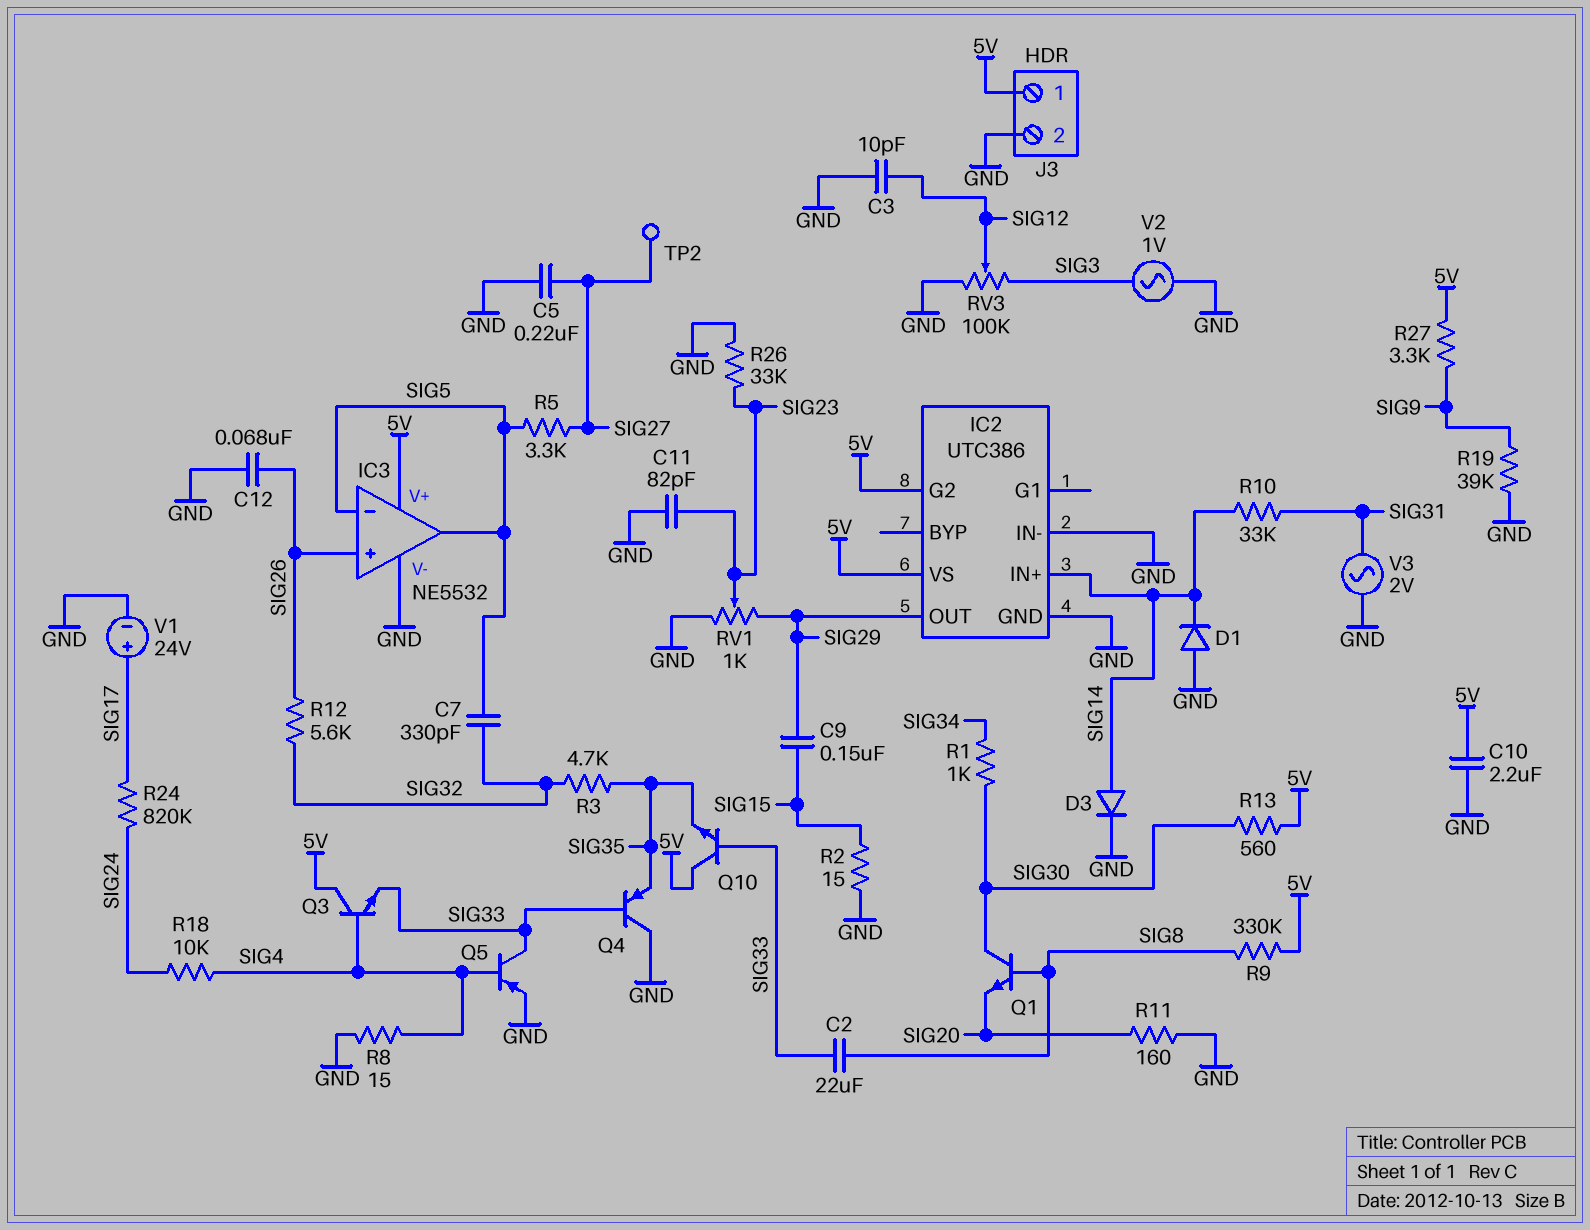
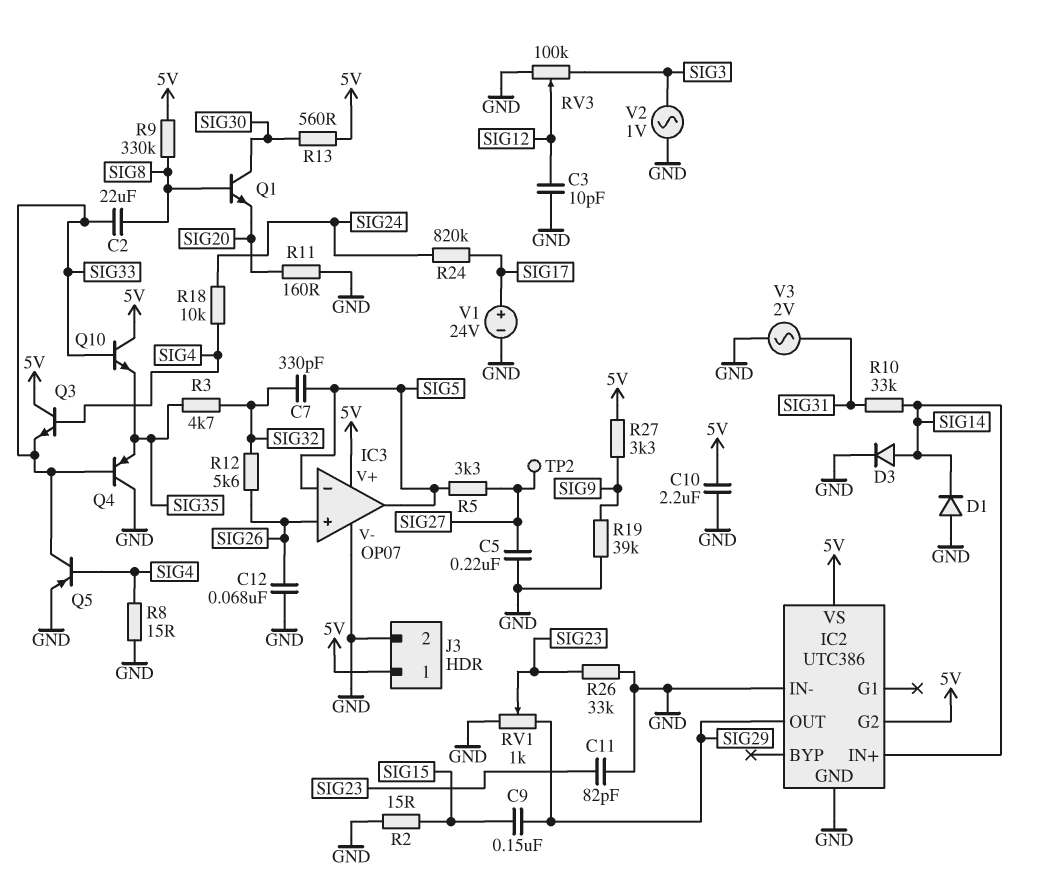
IC3: NE5532 -> OP07
R1: 1k (SIG30, SIG34) -> none

